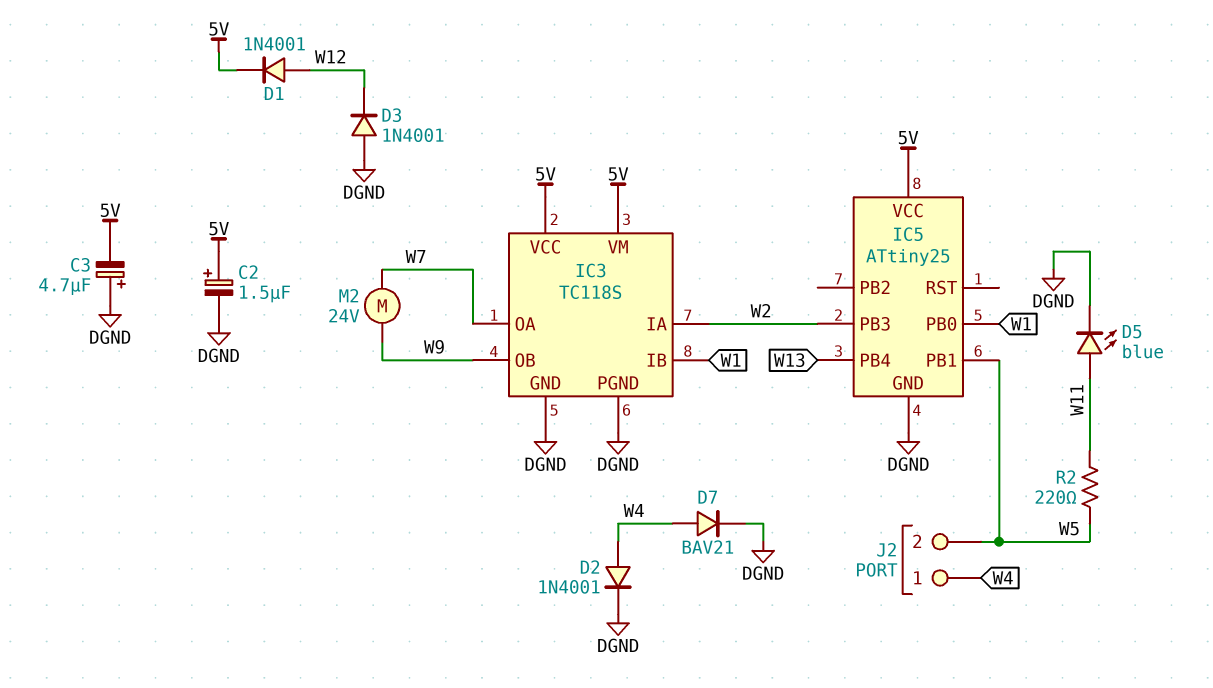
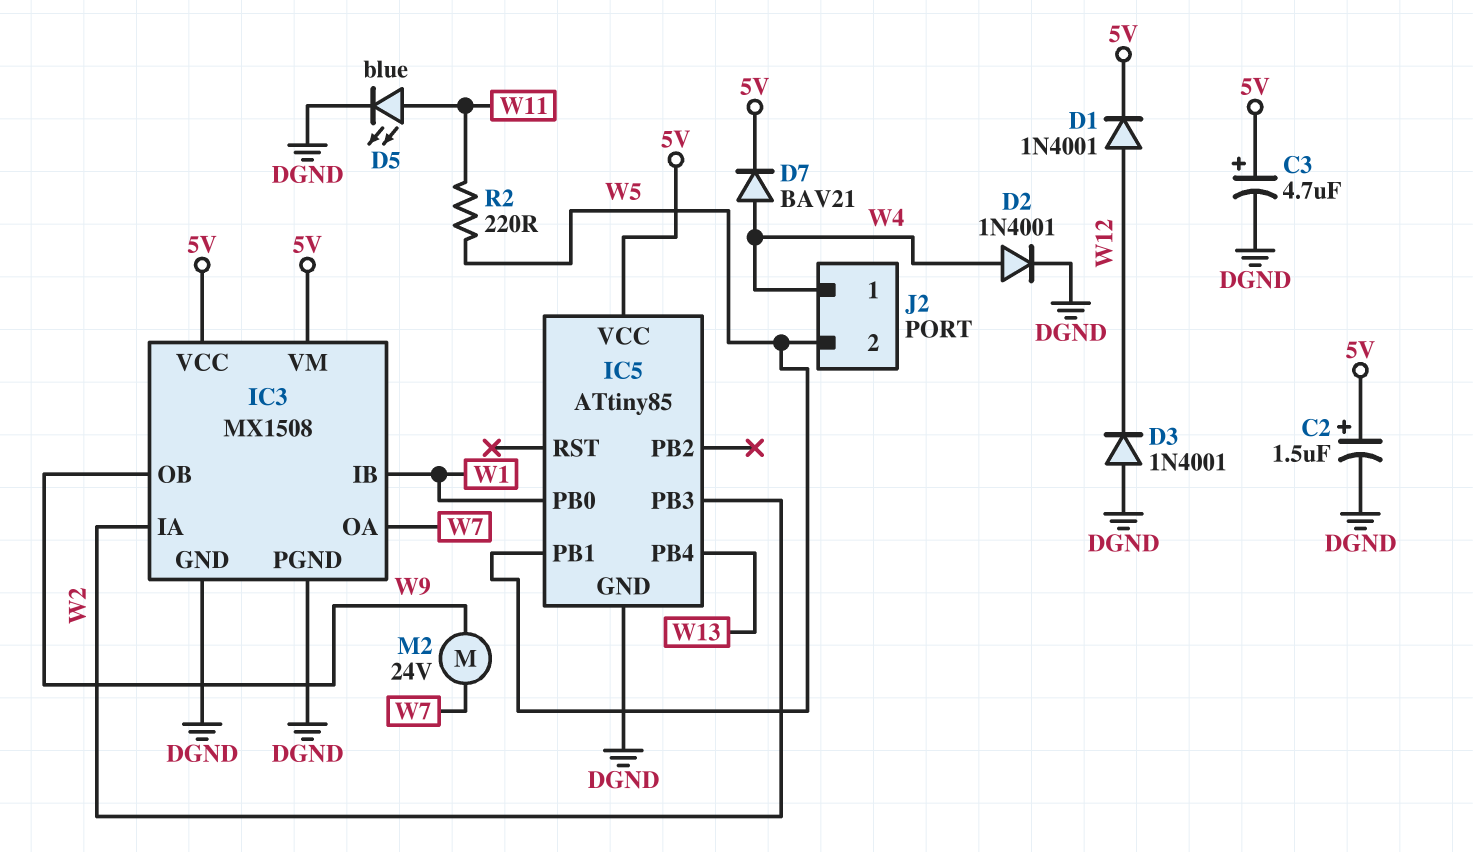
C3: 4.7uF (plus DGND, minus 5V) -> 4.7uF (plus 5V, minus DGND)
D7: diode BAV21 (A W4, K DGND) -> diode BAV21 (A W4, K 5V)
IC3: TC118S -> MX1508
IC5: ATtiny25 -> ATtiny85

